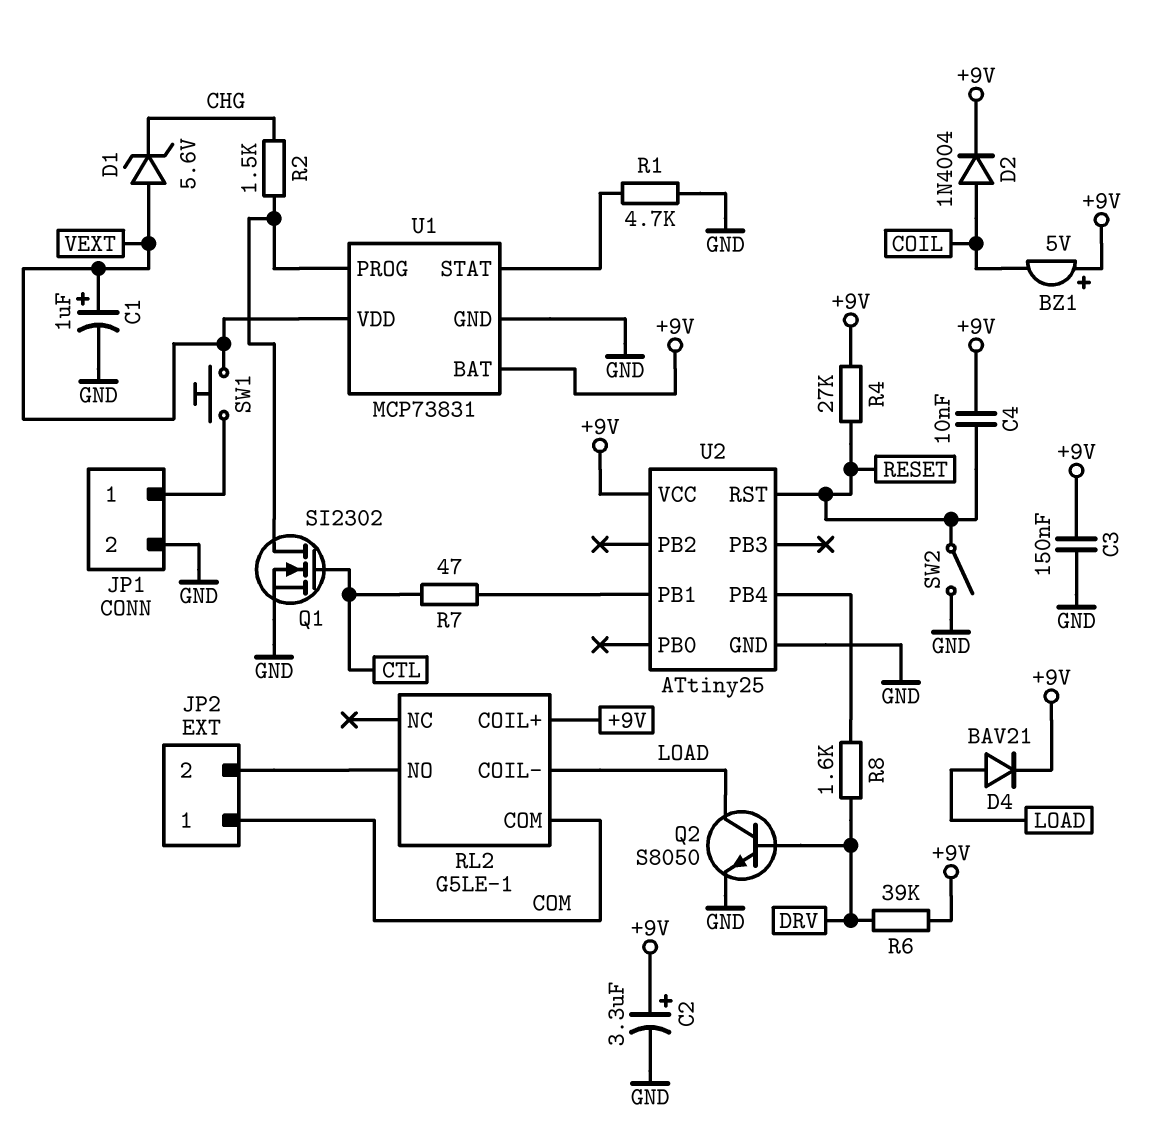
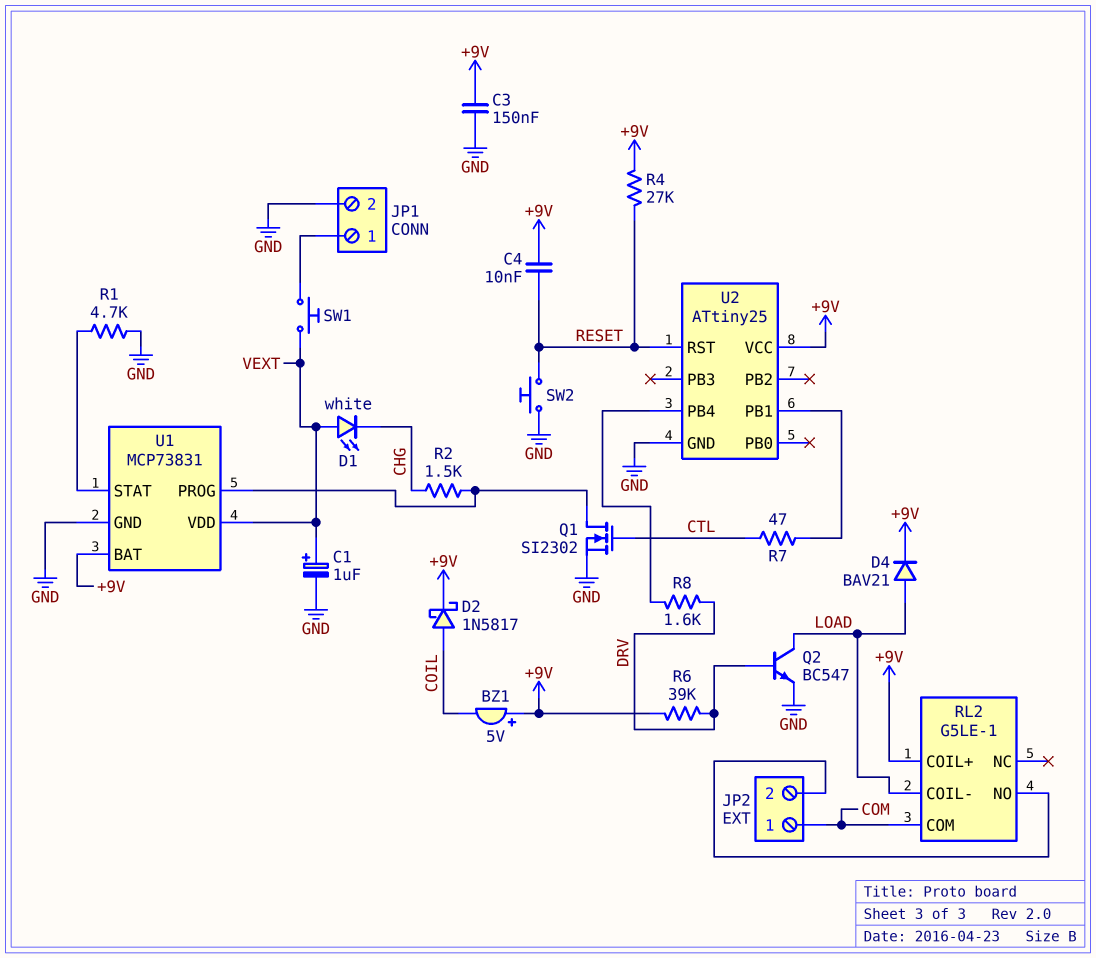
C2: 3.3uF (plus +9V, minus GND) -> none
D1: zener 5.6V (A VEXT, K CHG) -> LED white (A VEXT, K CHG)
D2: diode 1N4004 (A COIL, K +9V) -> schottky 1N5817 (A COIL, K +9V)
Q2: NPN S8050 (B DRV, C LOAD, E GND) -> NPN BC547 (B DRV, C LOAD, E GND)
SW2: switch (GND, RESET) -> button (GND, RESET)

